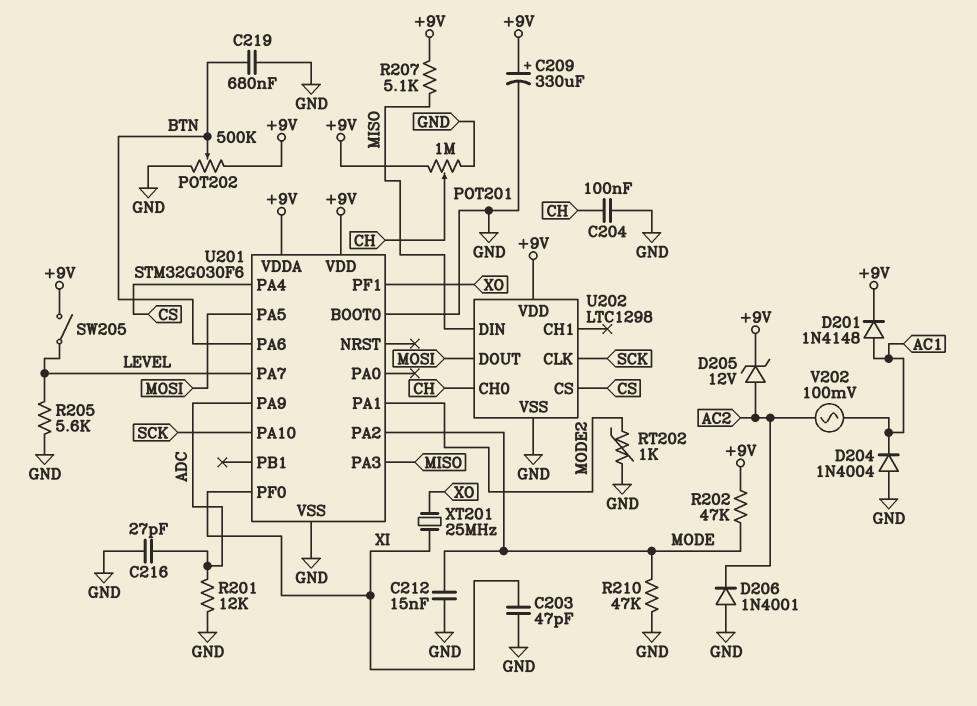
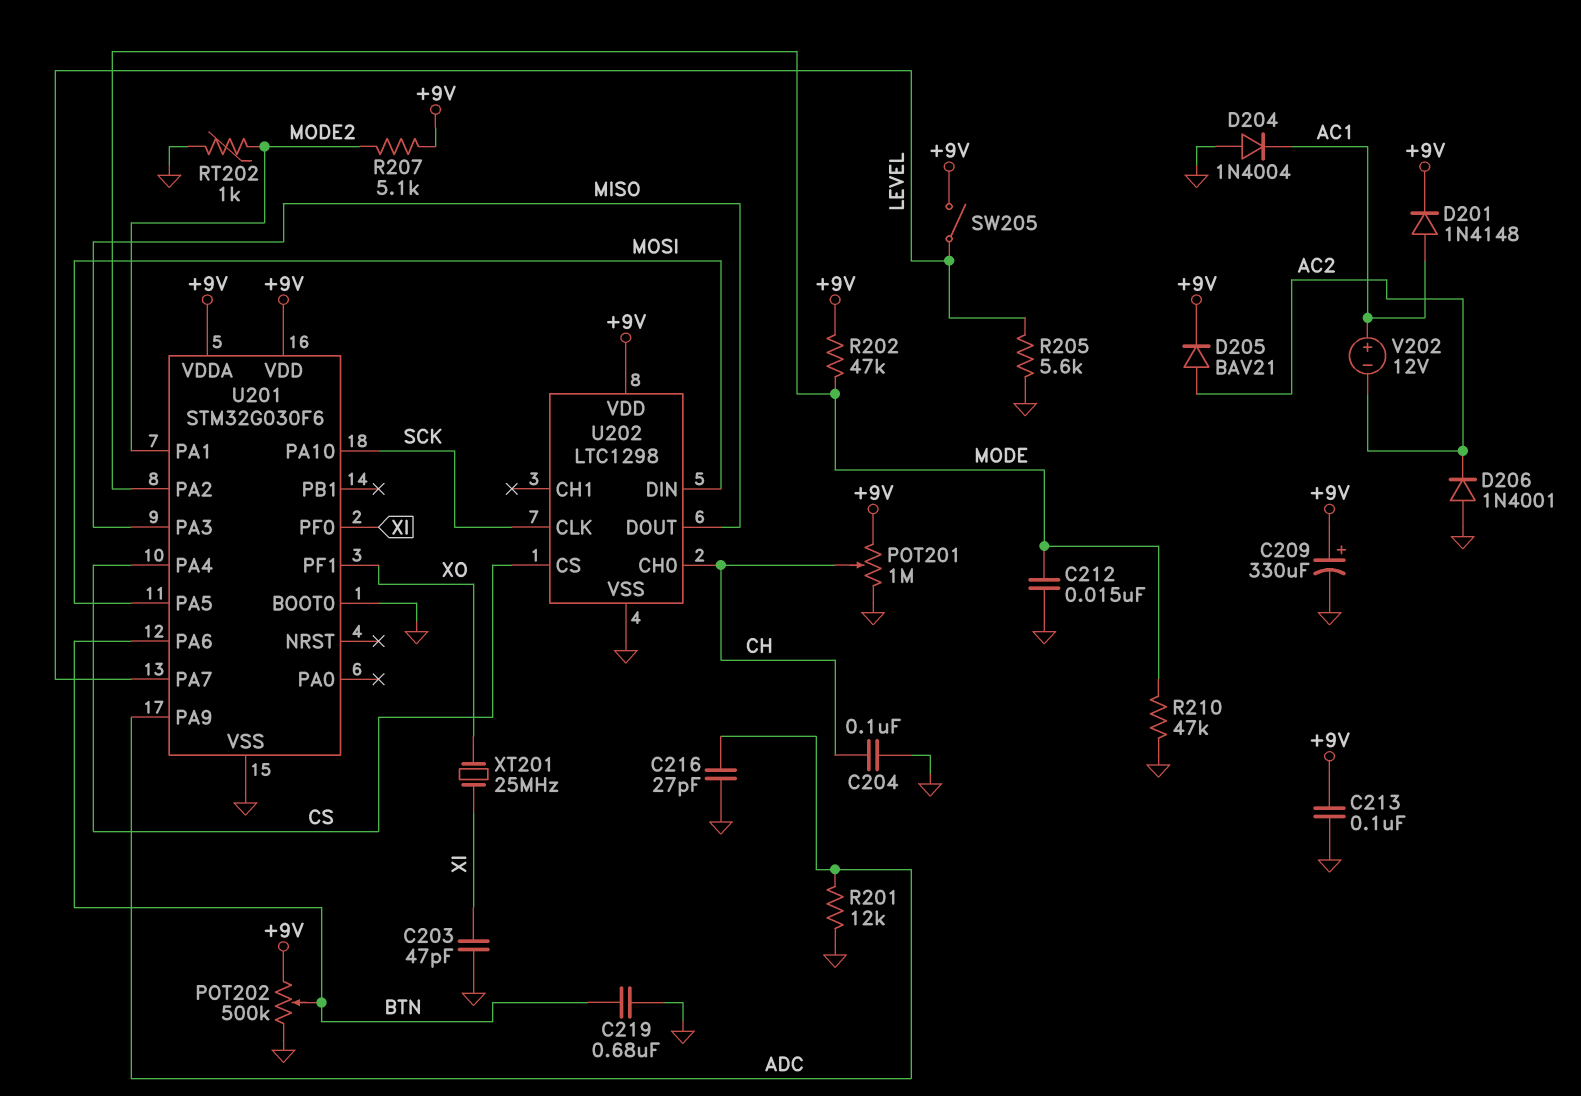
C213: none -> 100nF (+9V, GND)
D205: zener 12V (A AC2, K +9V) -> diode BAV21 (A AC2, K +9V)
R207: 5.1k (+9V, MISO) -> 5.1k (+9V, MODE2)
U202 pin DIN: MISO -> MOSI
U202 pin DOUT: MOSI -> MISO
V202: AC 100mV (AC1, AC2) -> 12V (plus AC1, minus AC2)

